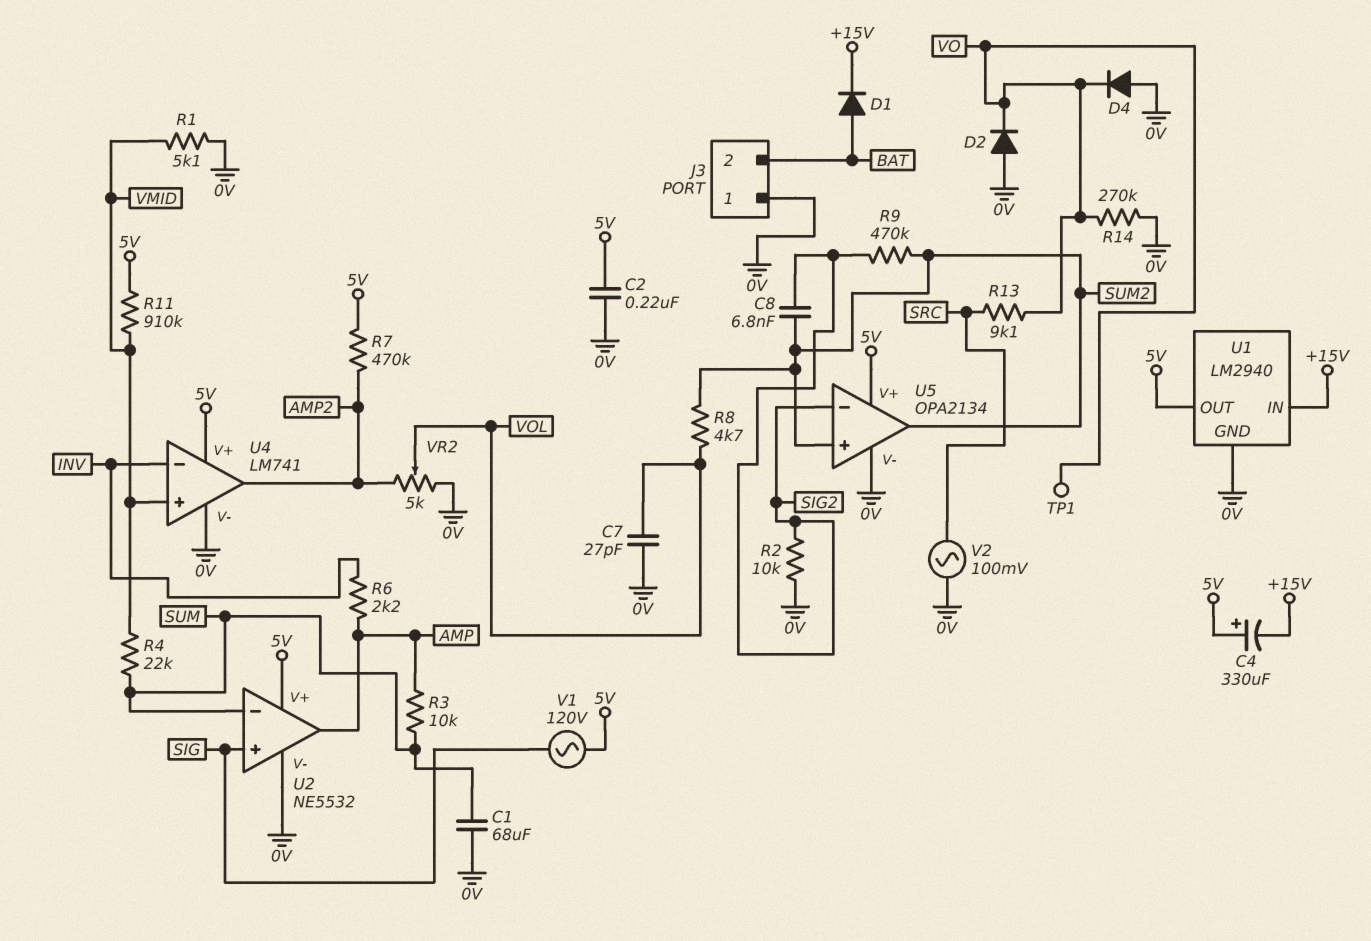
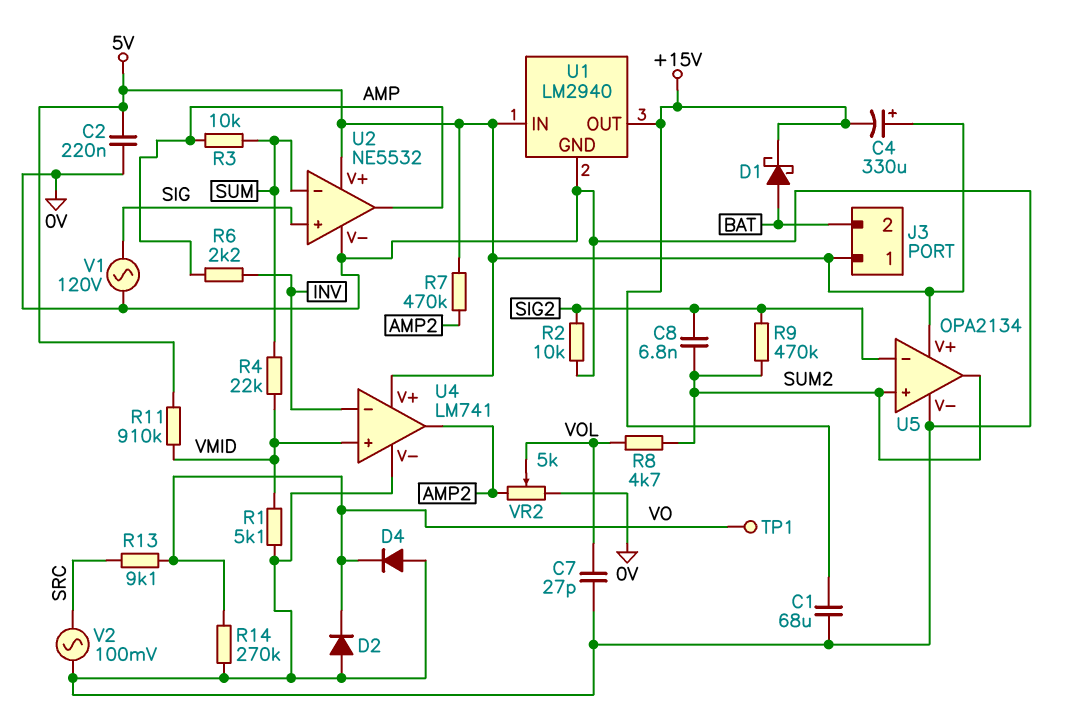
C1: 68uF (0V, SUM) -> 68uF (+15V, 0V)
D1: diode (A BAT, K +15V) -> schottky (A BAT, K +15V)
J3 pin 1: 0V -> 5V
U1 pin IN: +15V -> 5V
U1 pin OUT: 5V -> +15V
V1: AC 120V (5V, SIG) -> AC 120V (0V, SIG)

